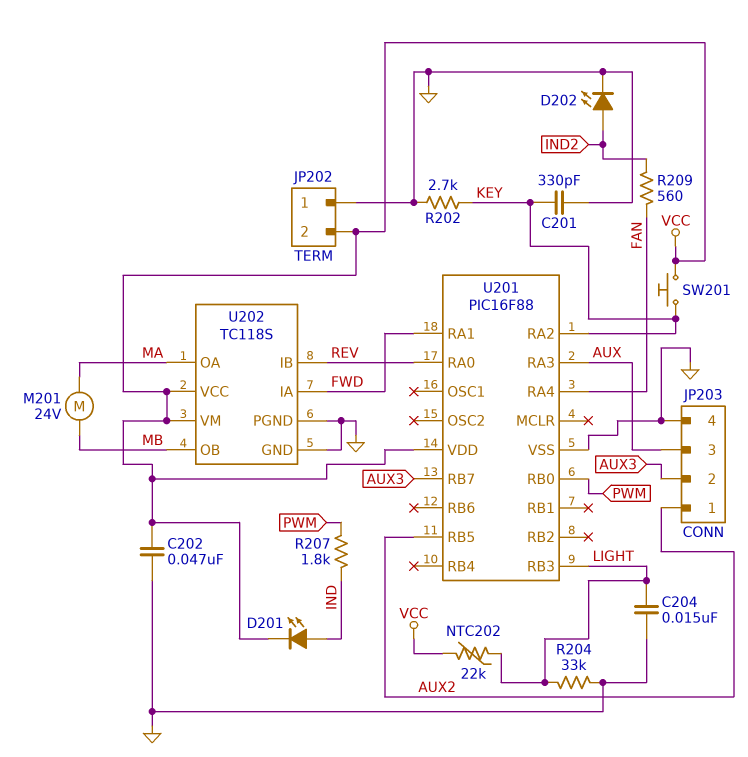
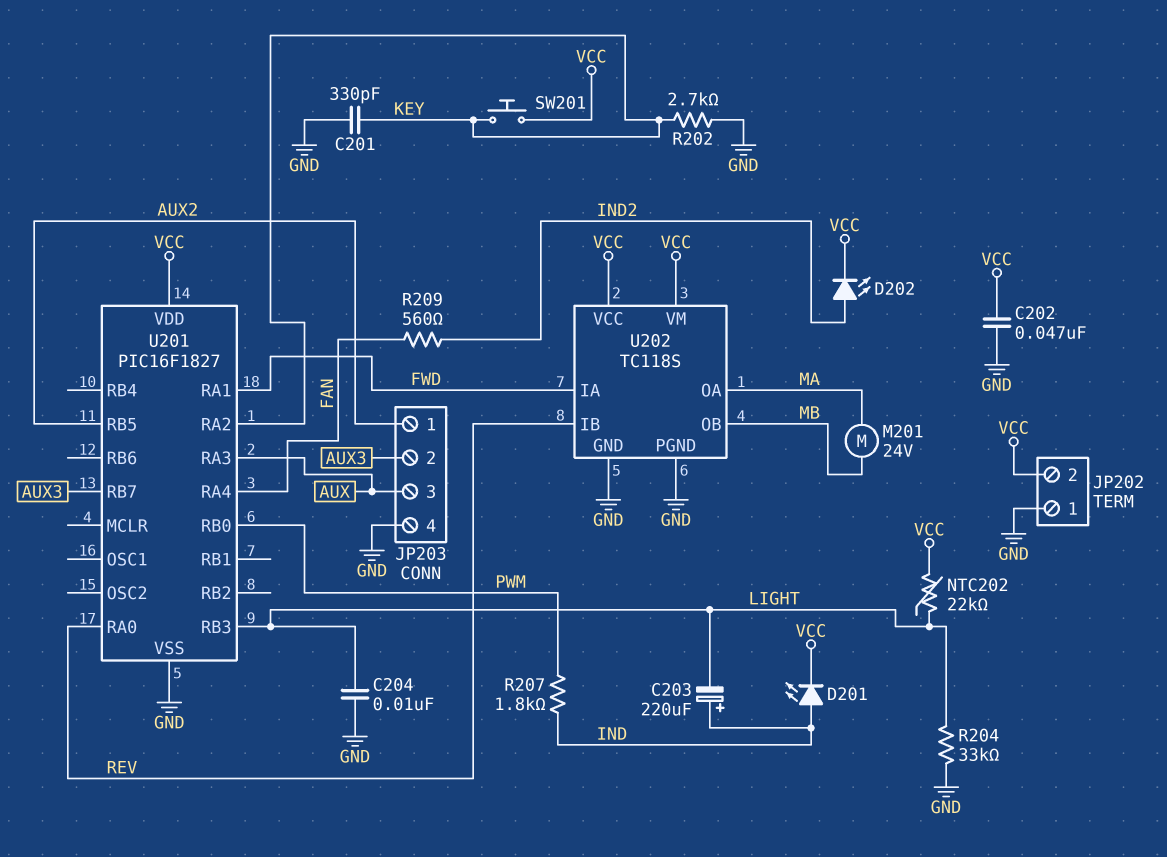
C203: none -> 220uF (plus IND, minus LIGHT)
C204: 15nF (GND, LIGHT) -> 10nF (GND, LIGHT)
D202: LED (A IND2, K GND) -> LED (A IND2, K VCC)
U201: PIC16F88 -> PIC16F1827

